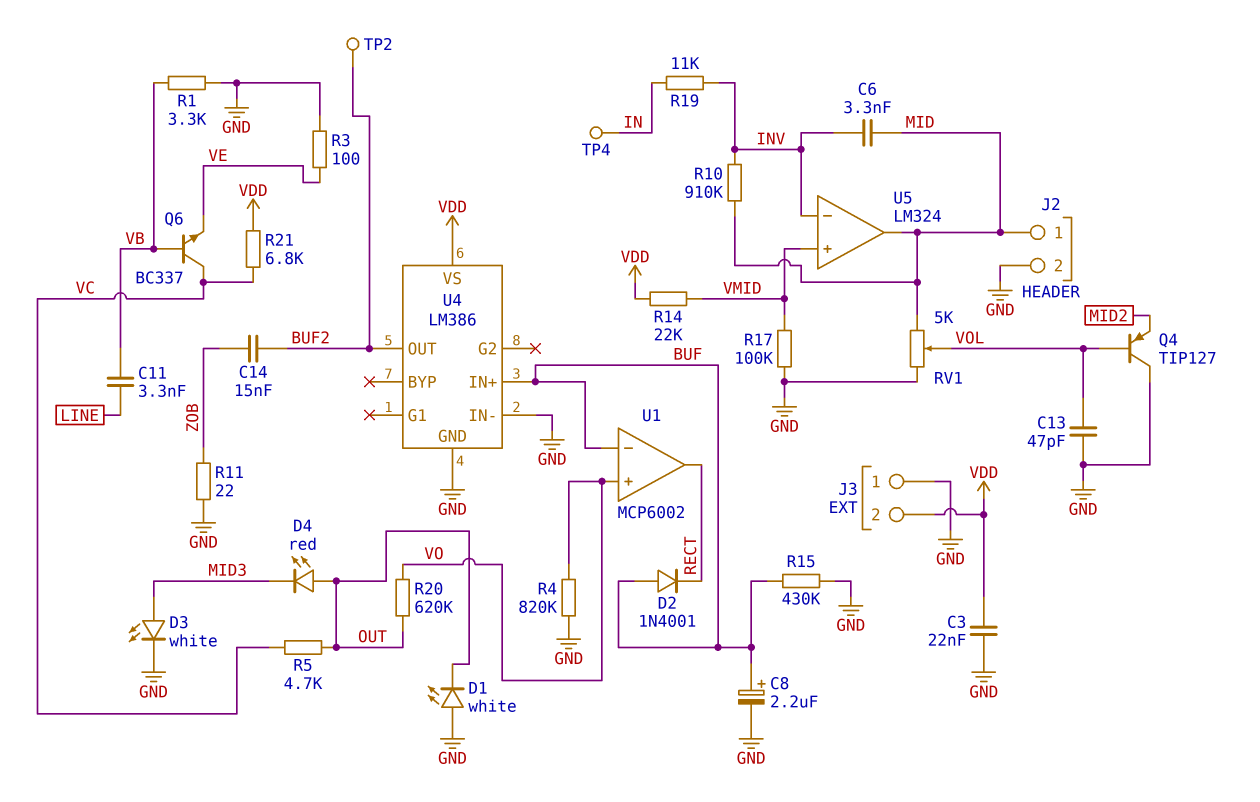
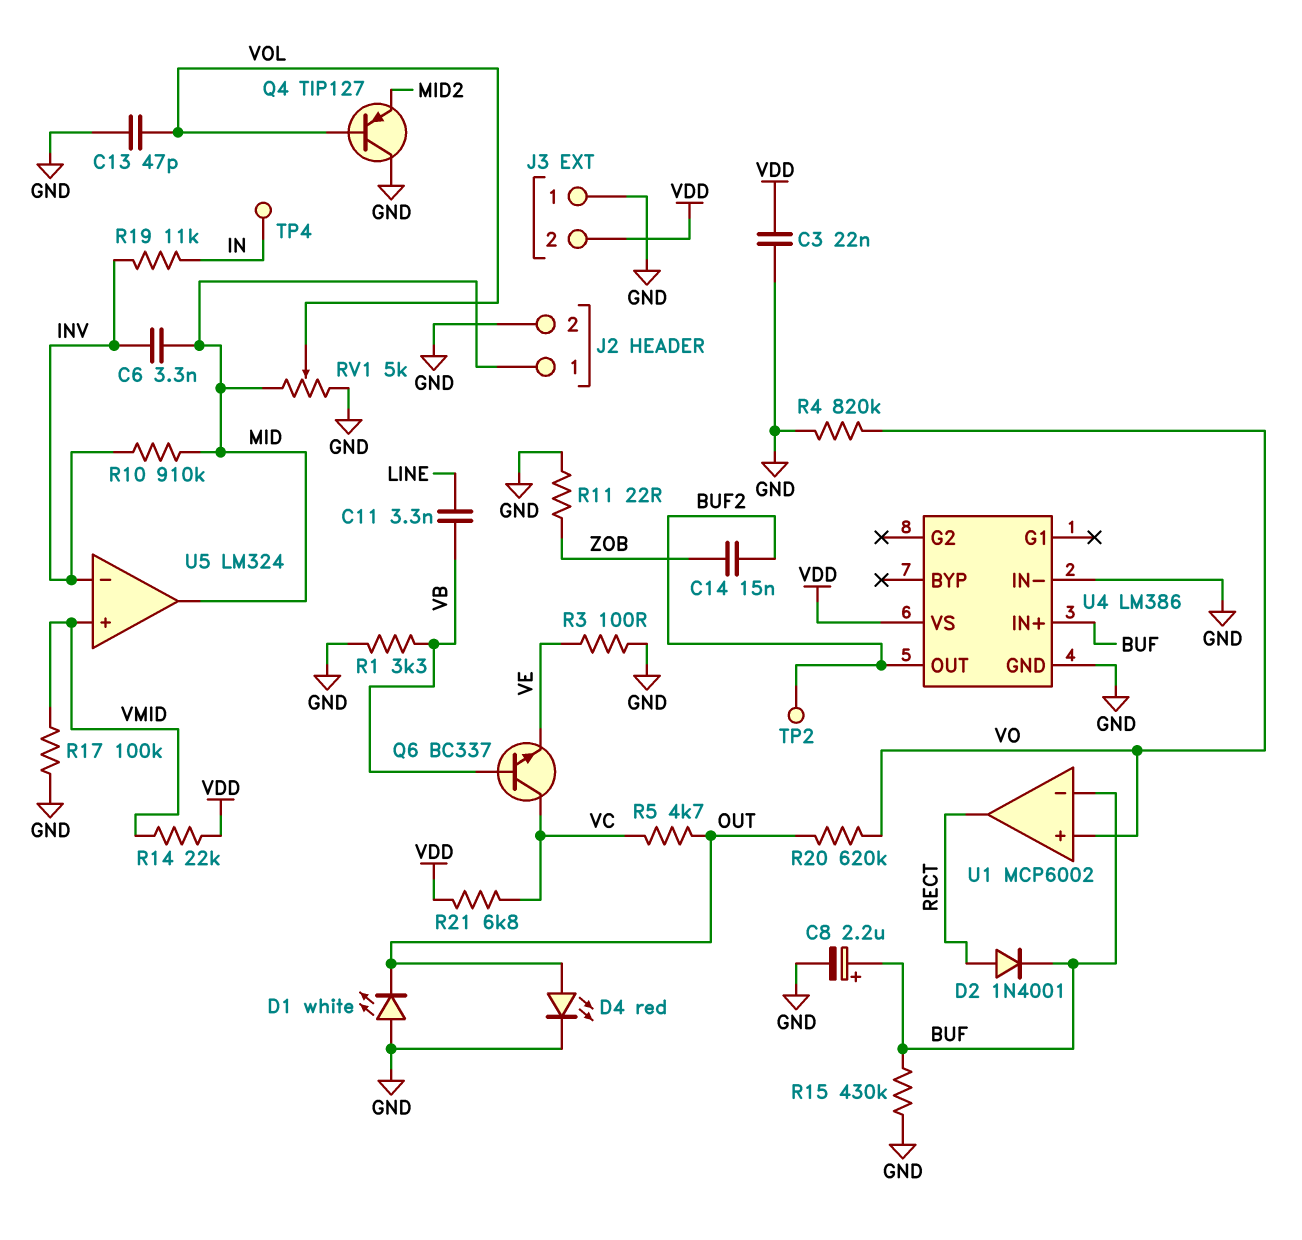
D2: diode 1N4001 (A BUF, K RECT) -> diode 1N4001 (A RECT, K BUF)
D3: LED white (A MID3, K GND) -> none
D4: LED red (A OUT, K MID3) -> LED red (A OUT, K GND)

